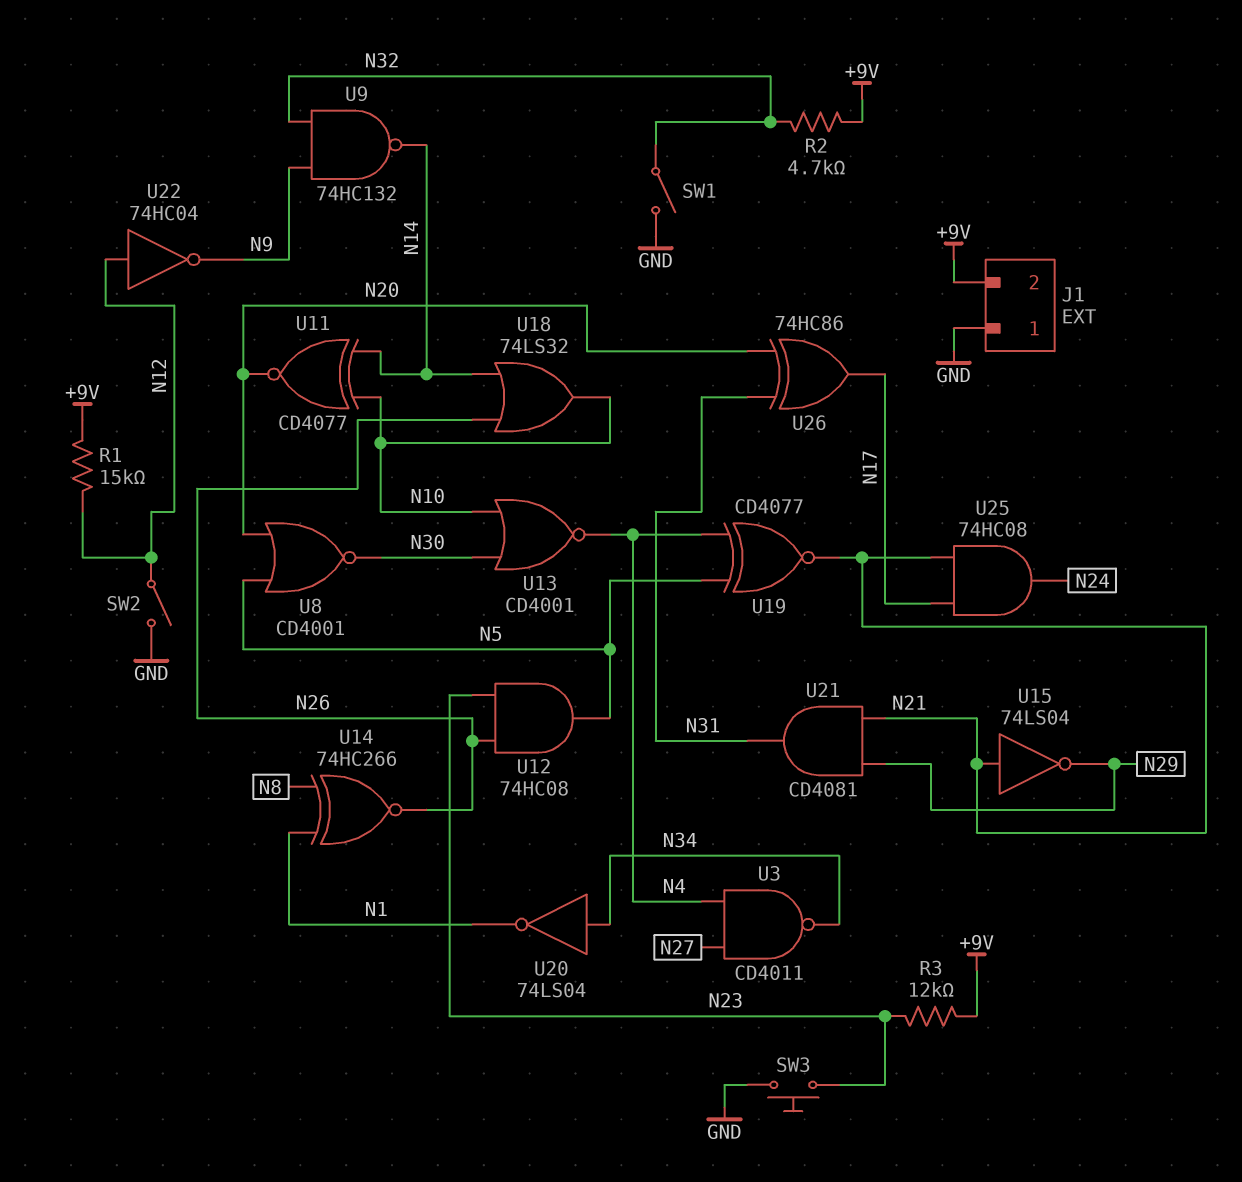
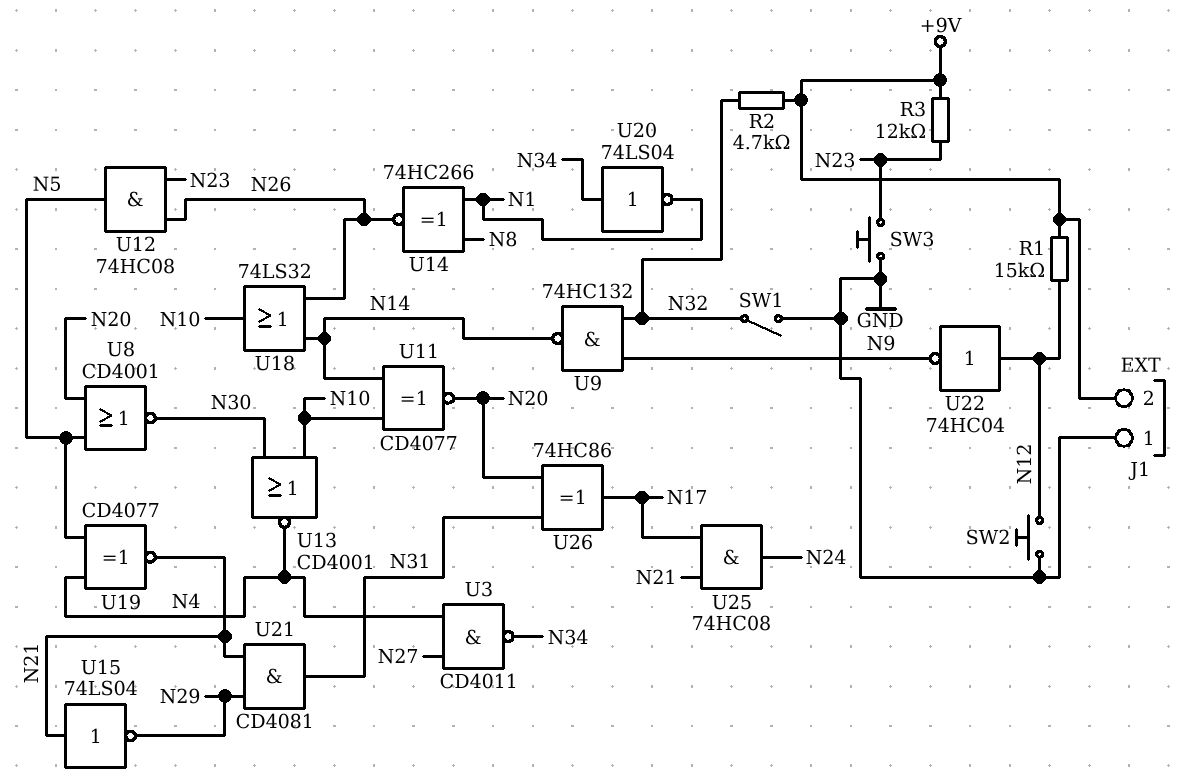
SW2: switch (GND, N12) -> button (GND, N12)

